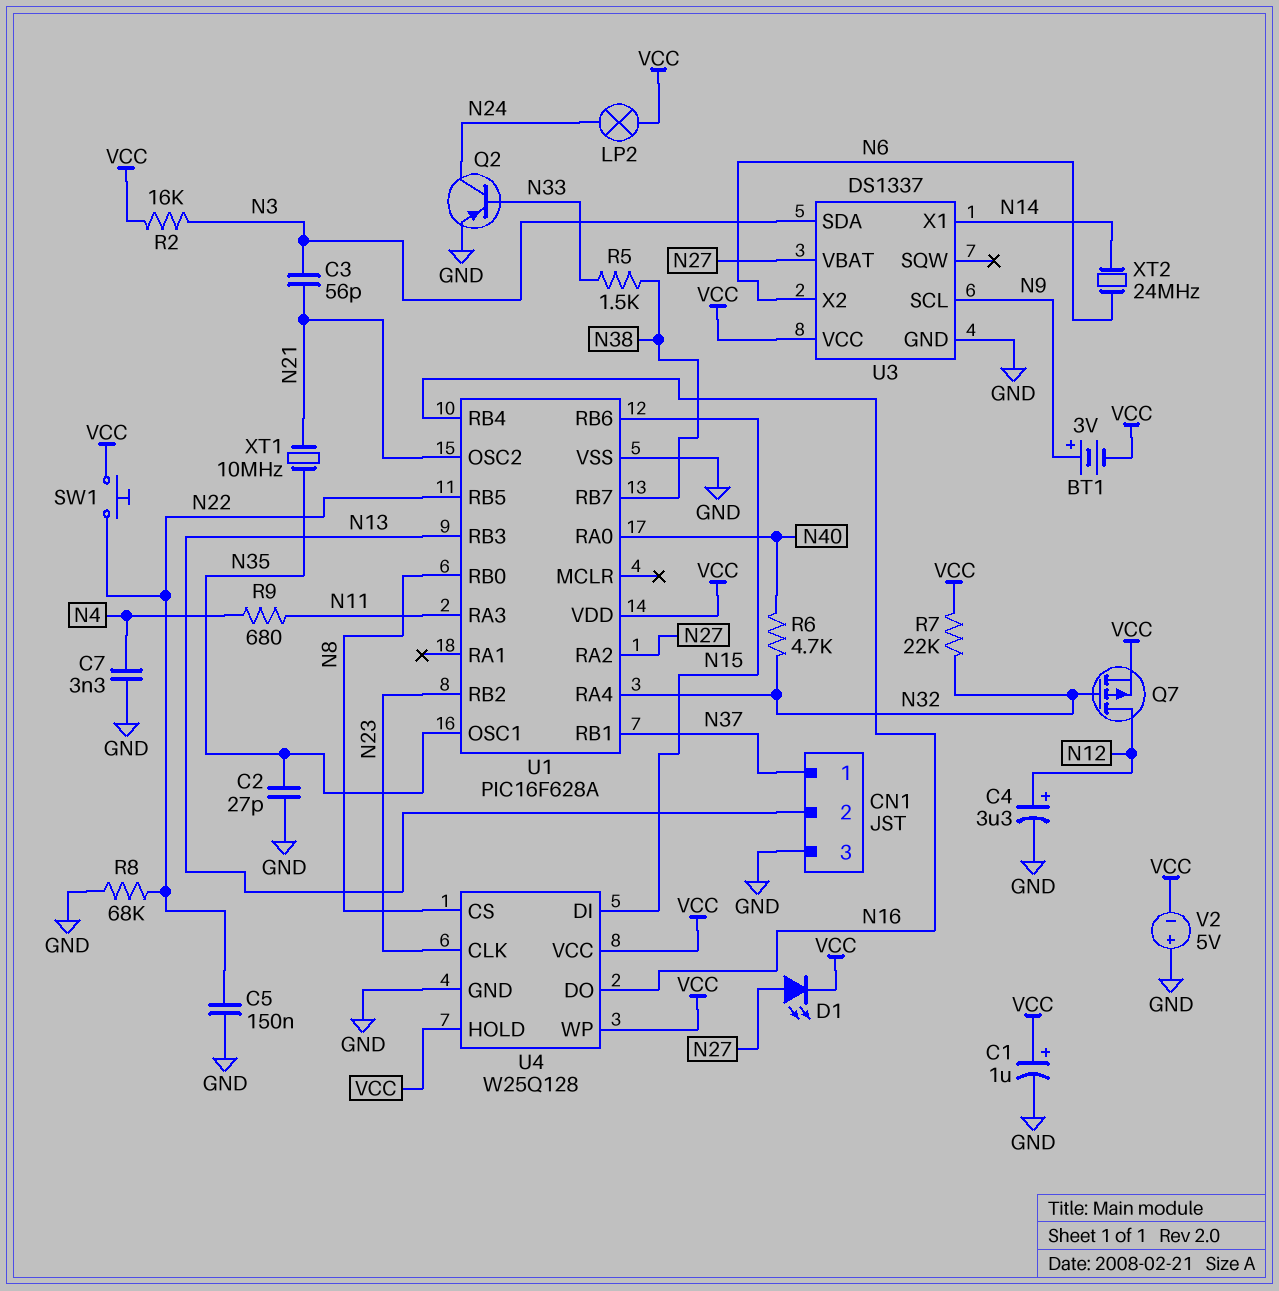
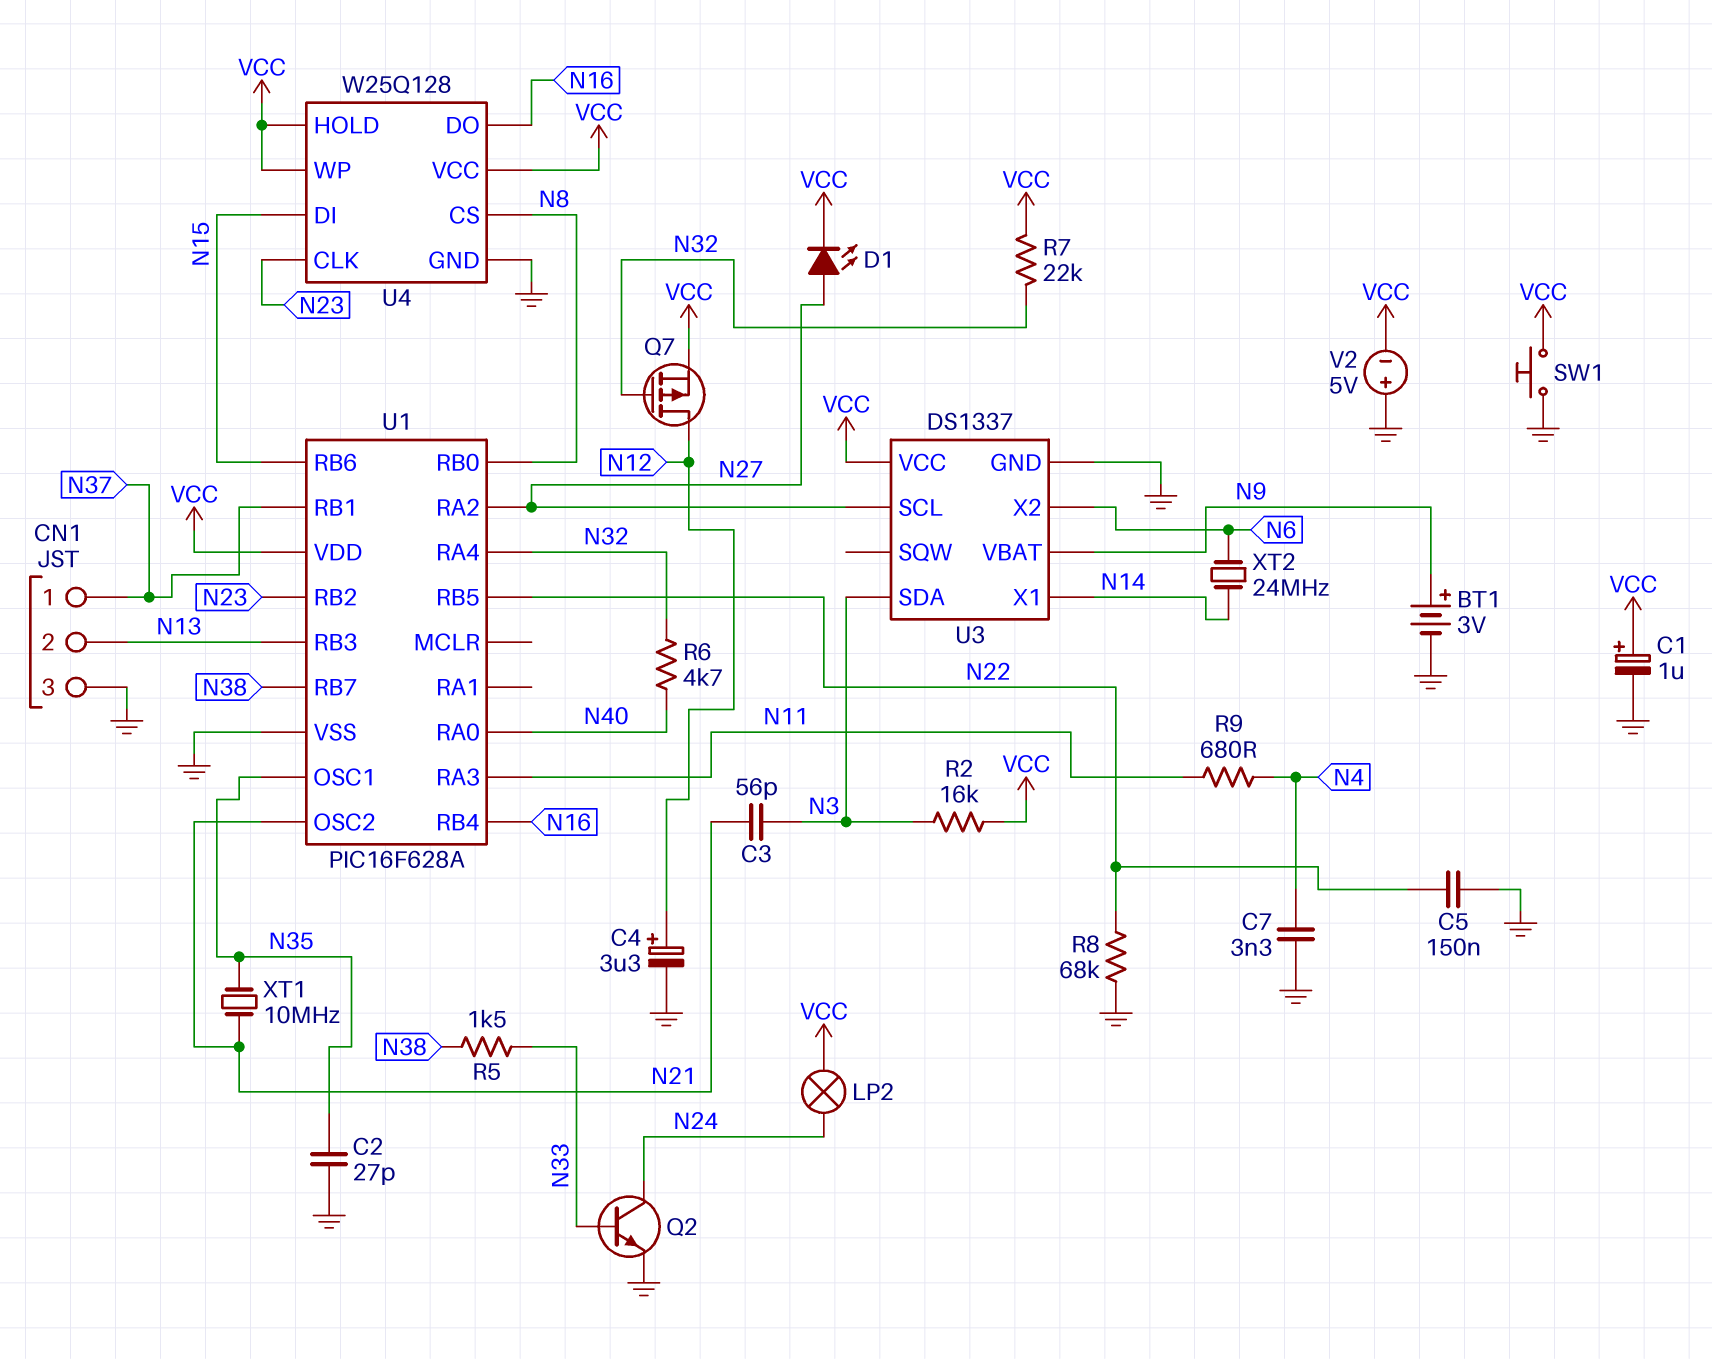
BT1: 3V (plus N9, minus VCC) -> 3V (plus N9, minus GND)
Q2: PNP (B N33, C N24, E GND) -> NPN (B N33, C N24, E GND)
SW1: button (N22, VCC) -> button (GND, VCC)
U3 pin SCL: N9 -> N27
U3 pin VBAT: N27 -> N9

